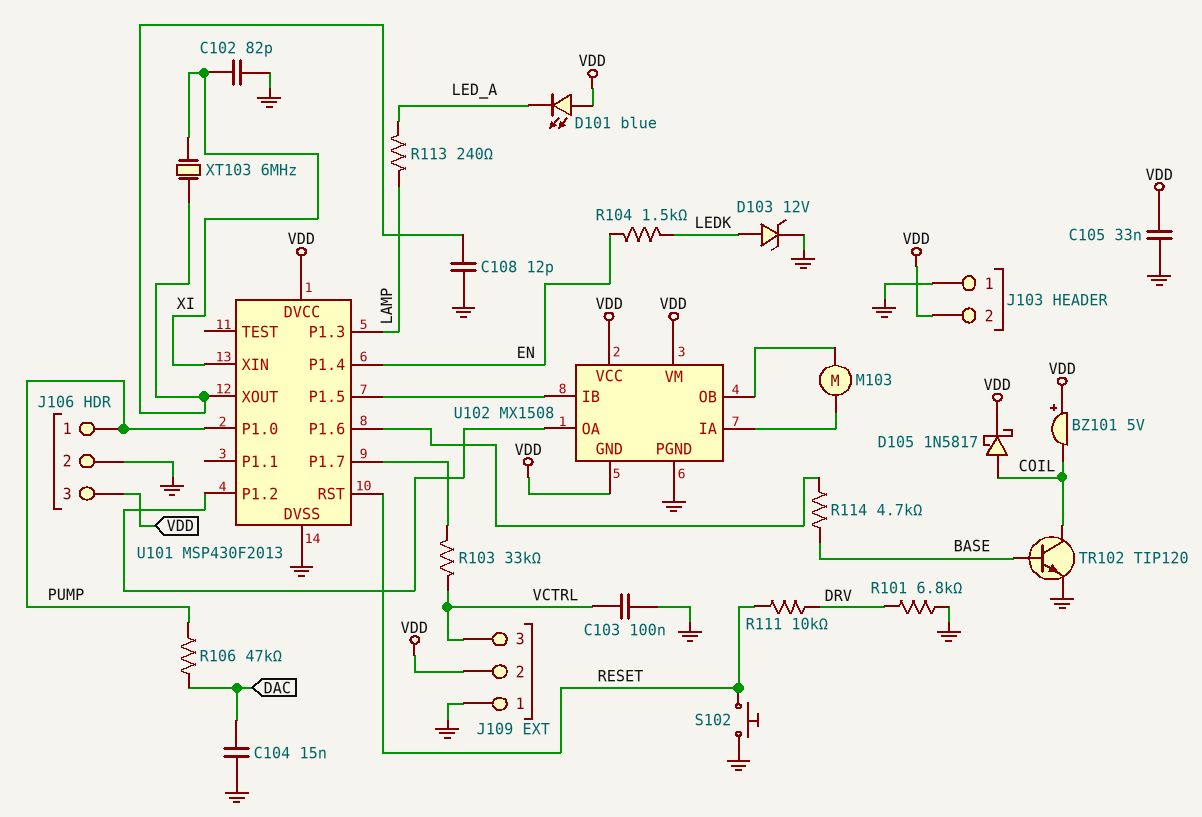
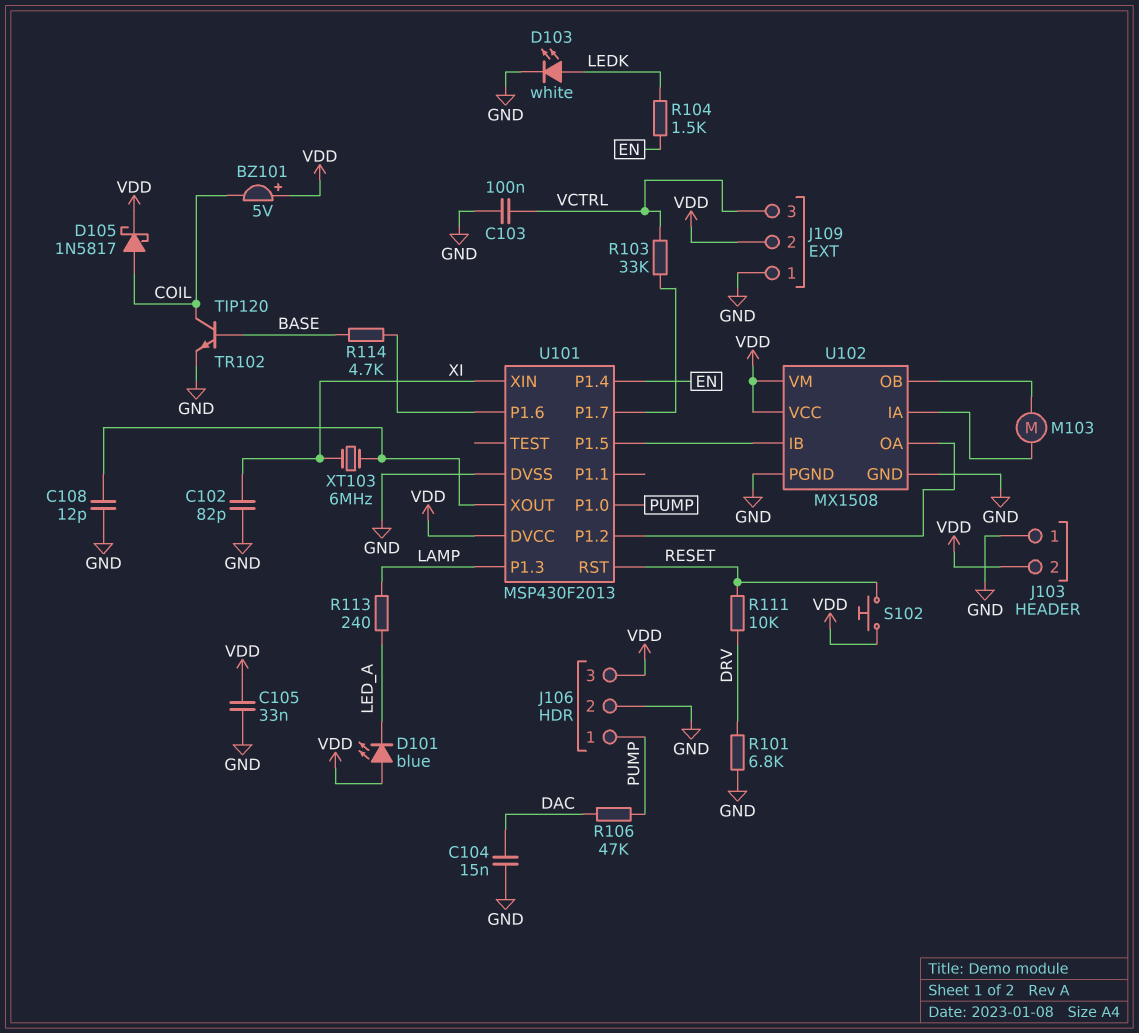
D103: zener 12V (A LEDK, K GND) -> LED white (A LEDK, K GND)
S102: button (GND, RESET) -> button (RESET, VDD)
U102 pin GND: VDD -> GND

